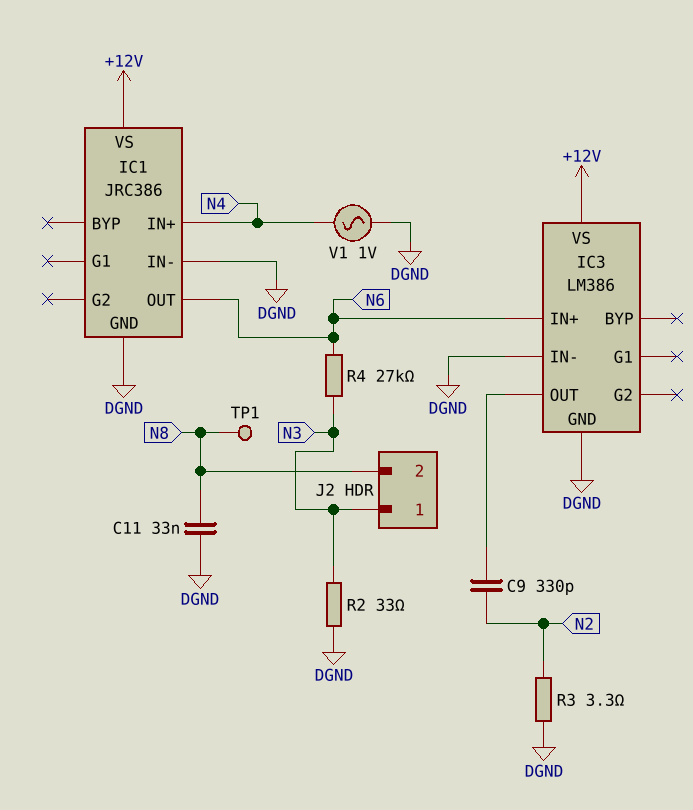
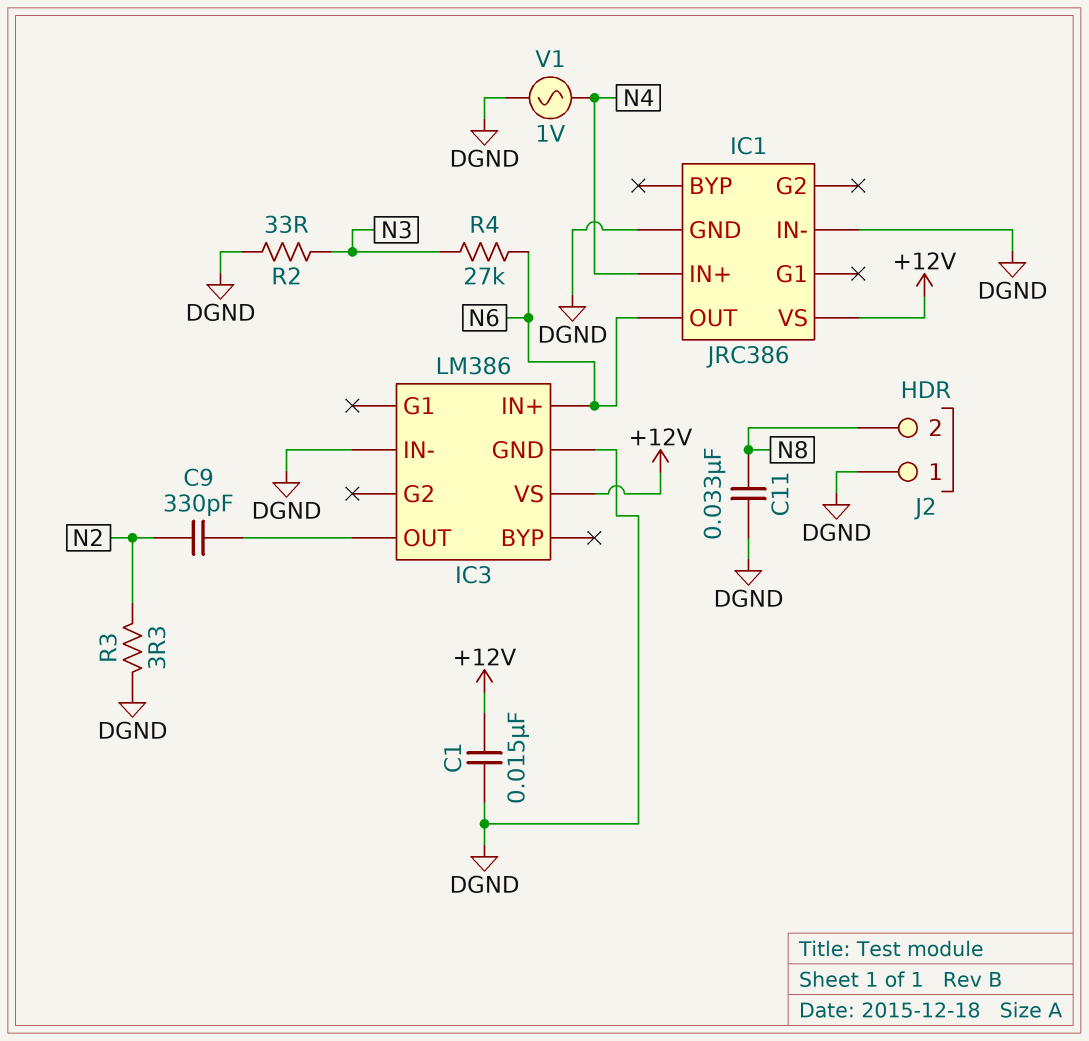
C1: none -> 15nF (+12V, DGND)
J2 pin 1: N3 -> DGND
TP1: test point (N8) -> none

